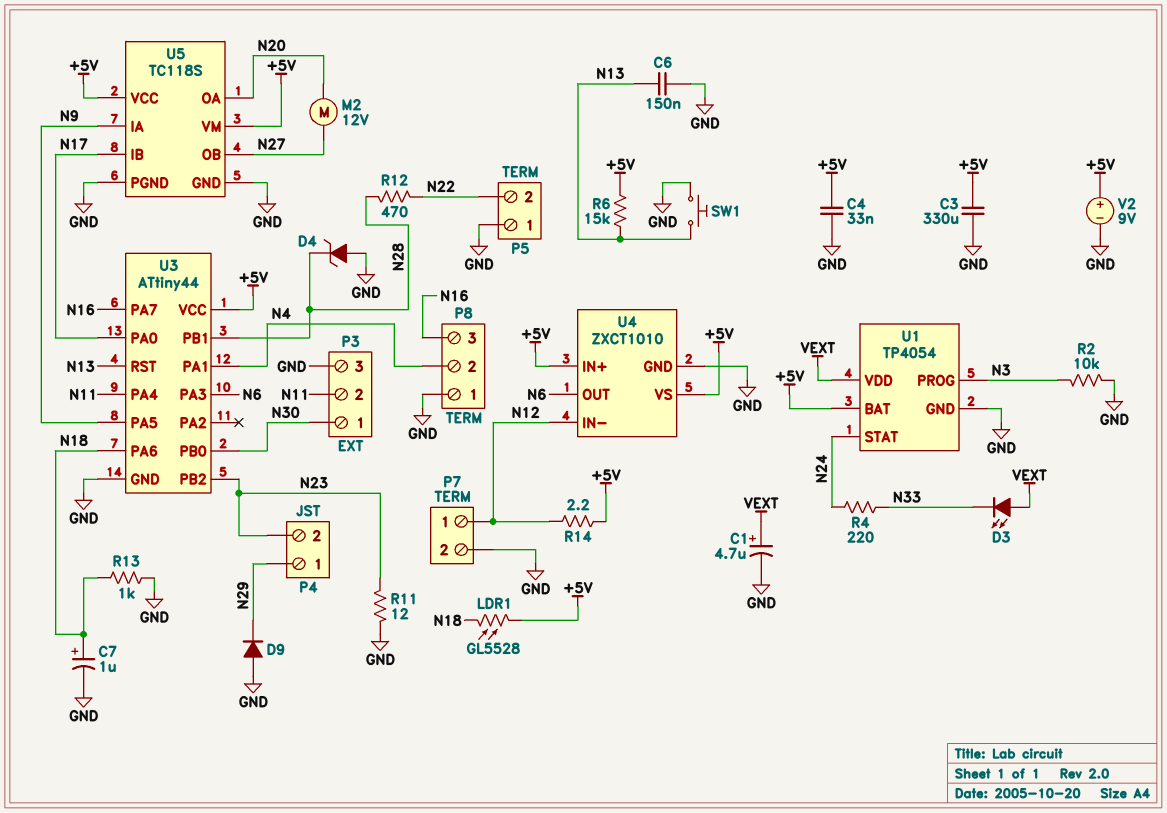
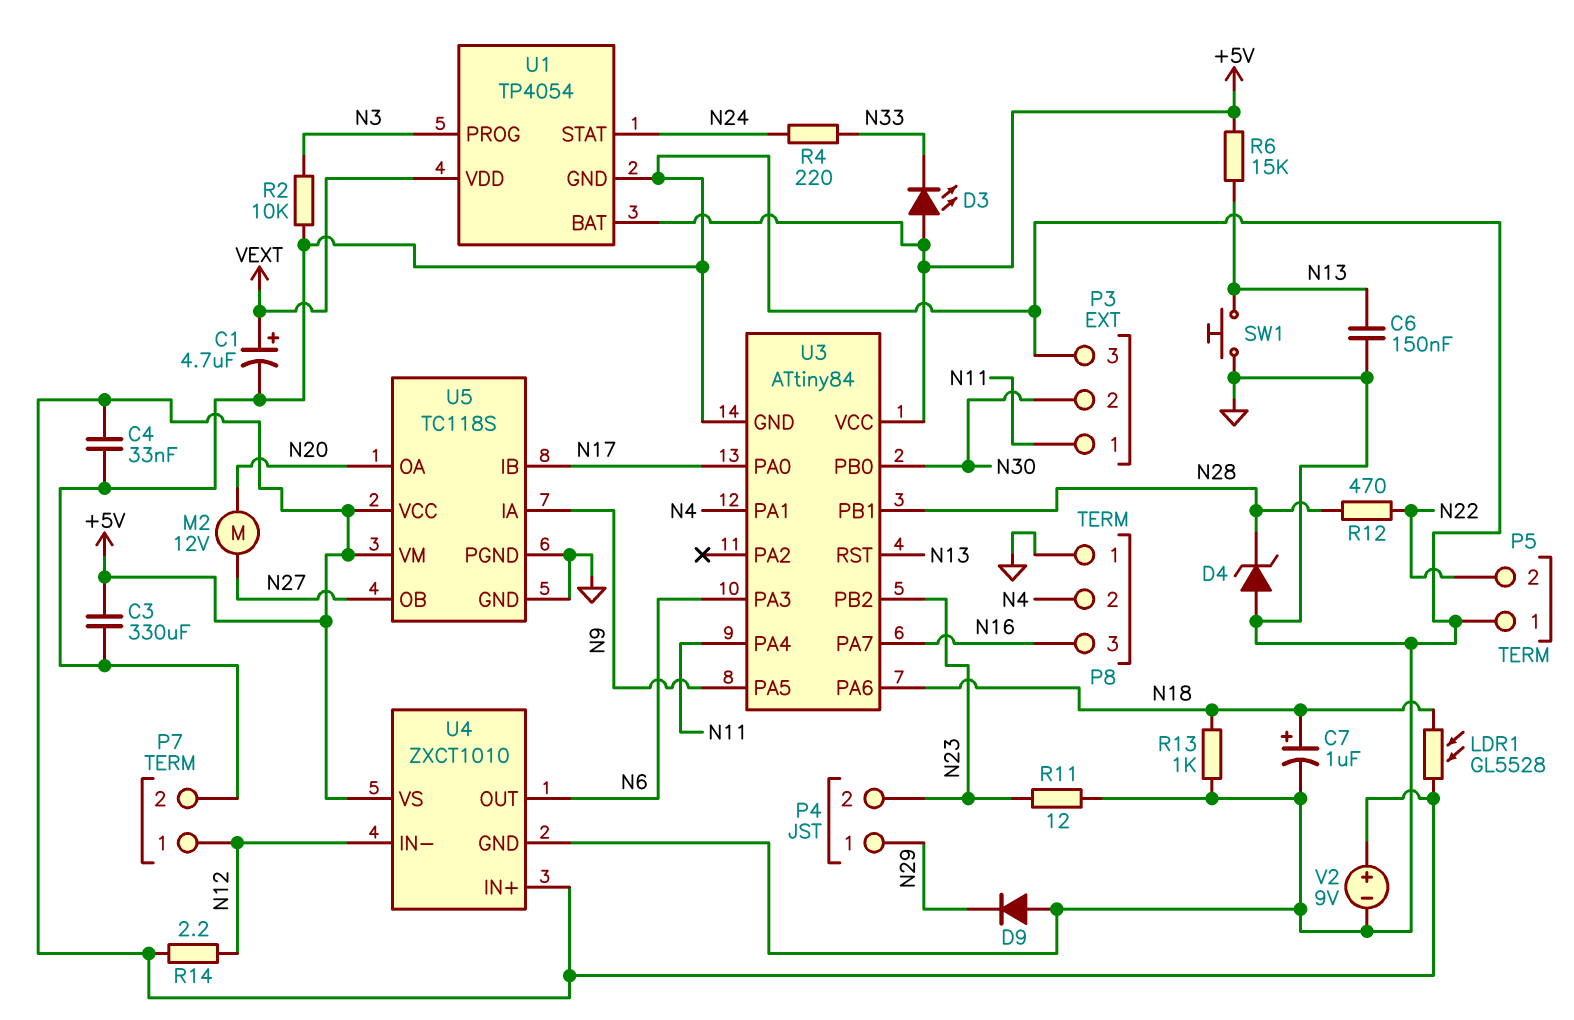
D3: LED (A VEXT, K N33) -> LED (A +5V, K N33)
P3 pin 1: N30 -> N11
P3 pin 2: N11 -> N30
U3: ATtiny44 -> ATtiny84

